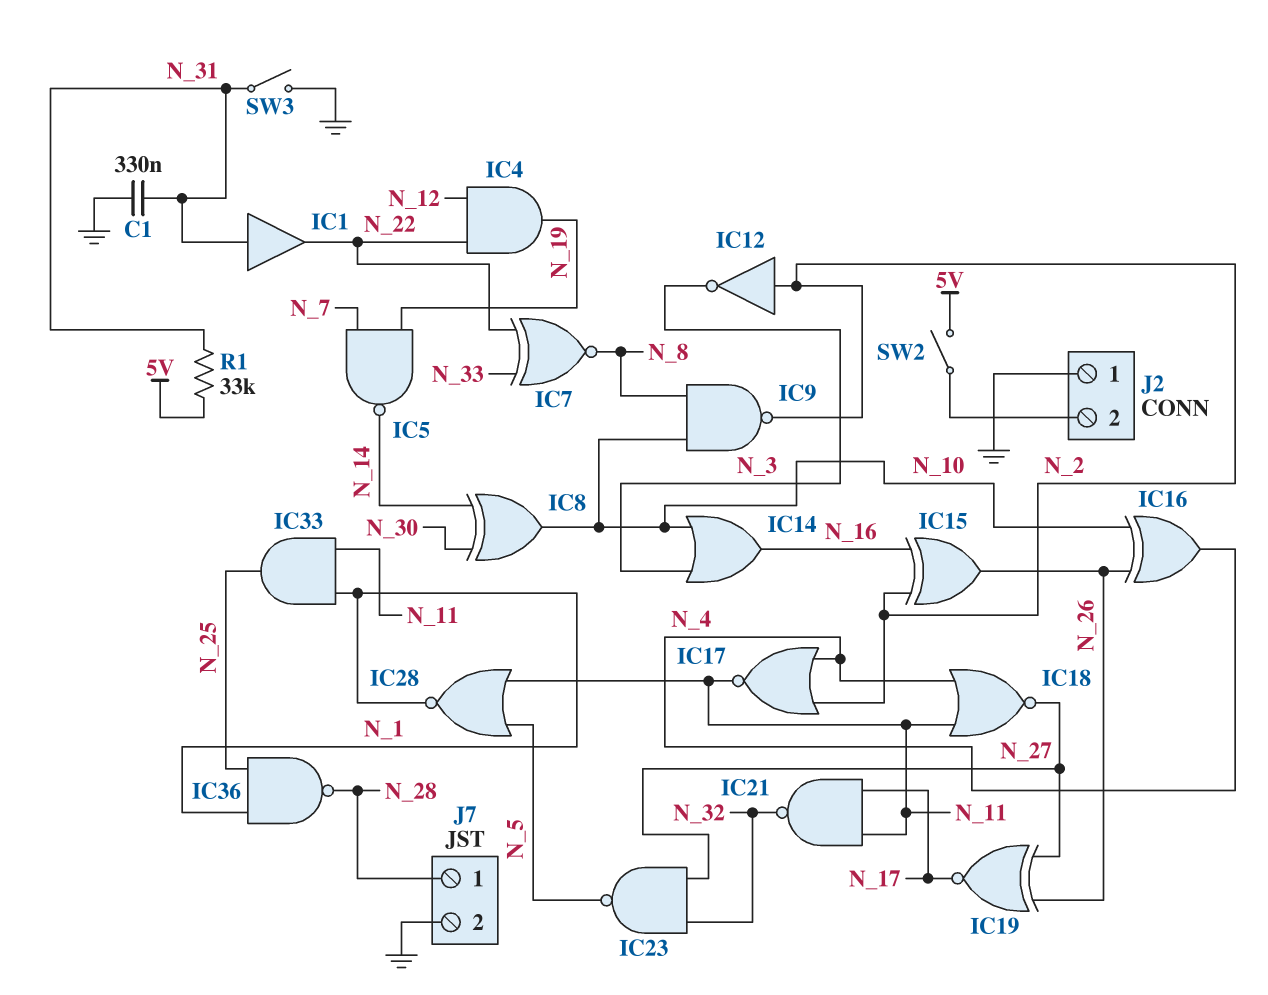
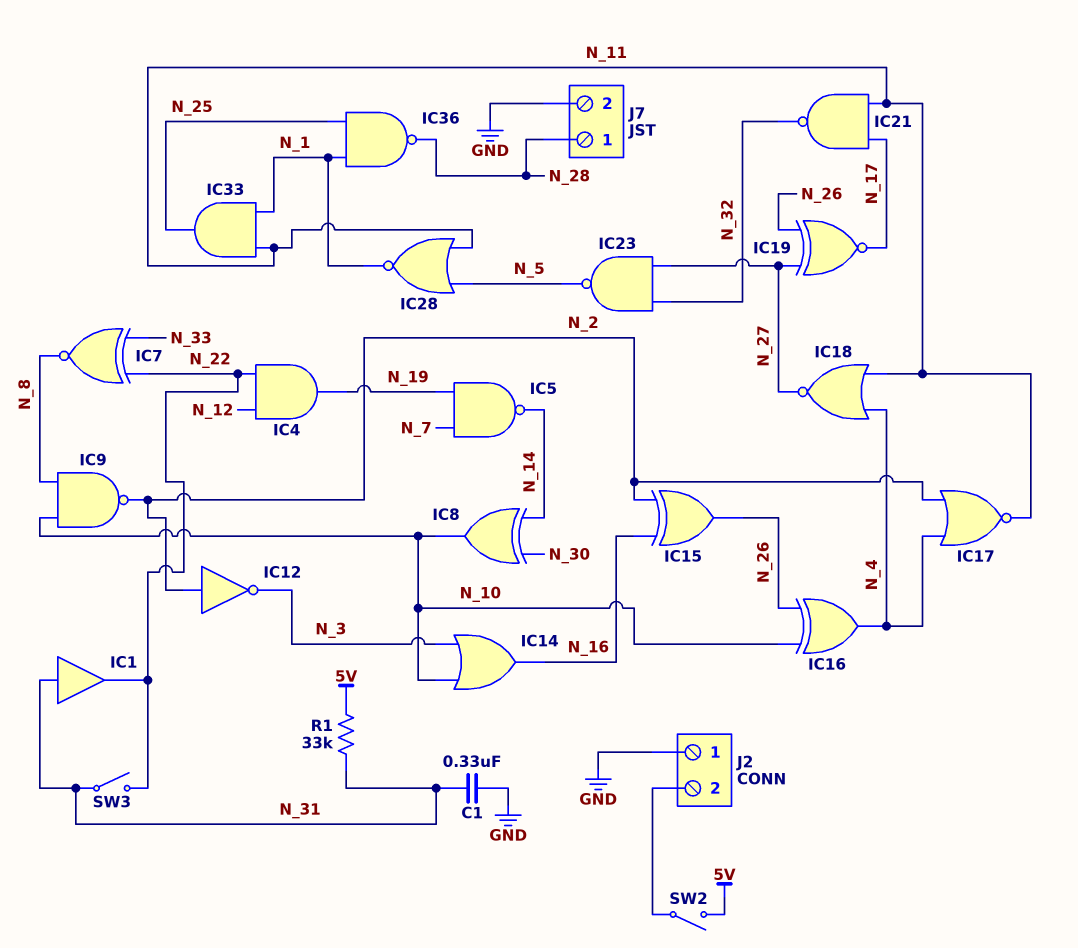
SW3: switch (GND, N_31) -> switch (N_22, N_31)

